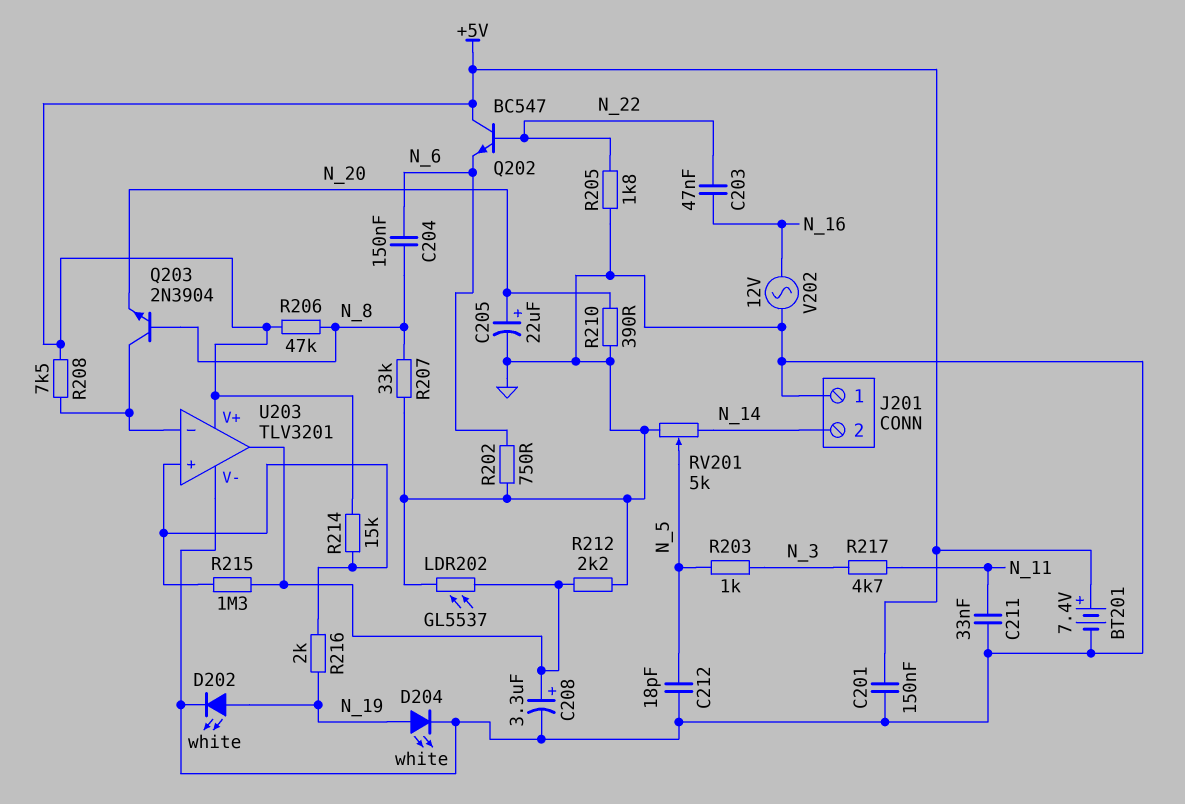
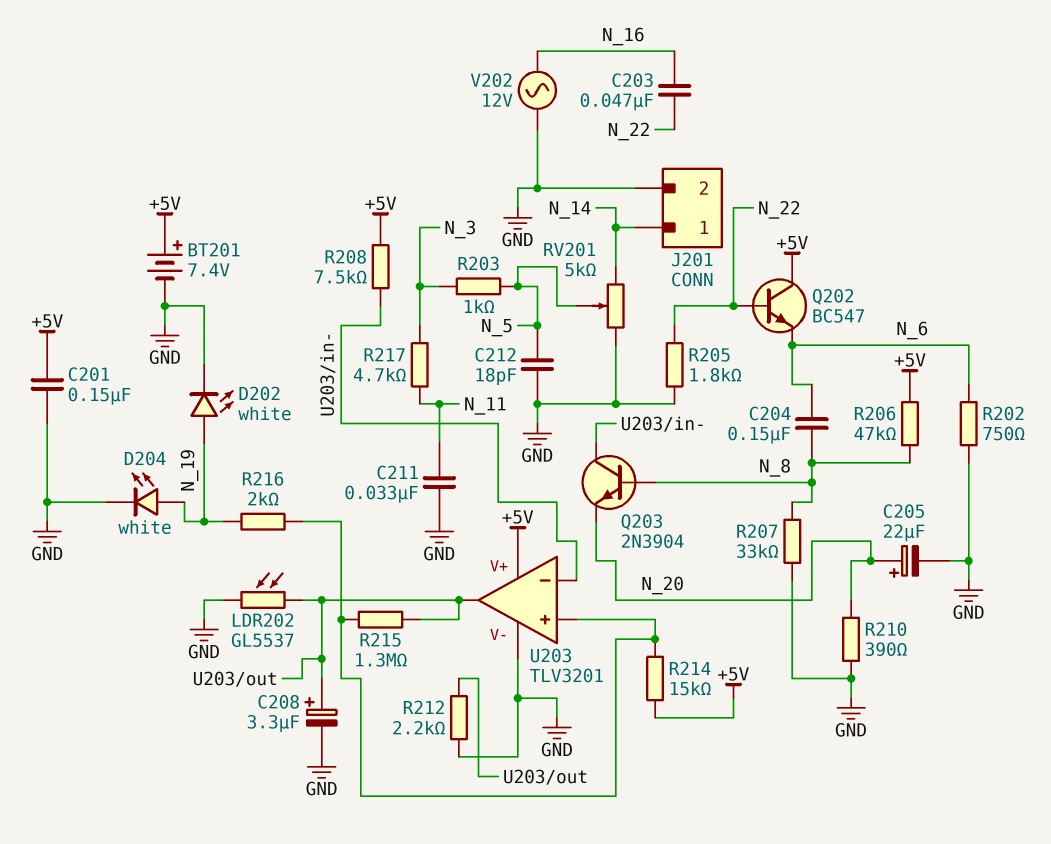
J201 pin 1: GND -> N_14
J201 pin 2: N_14 -> GND

